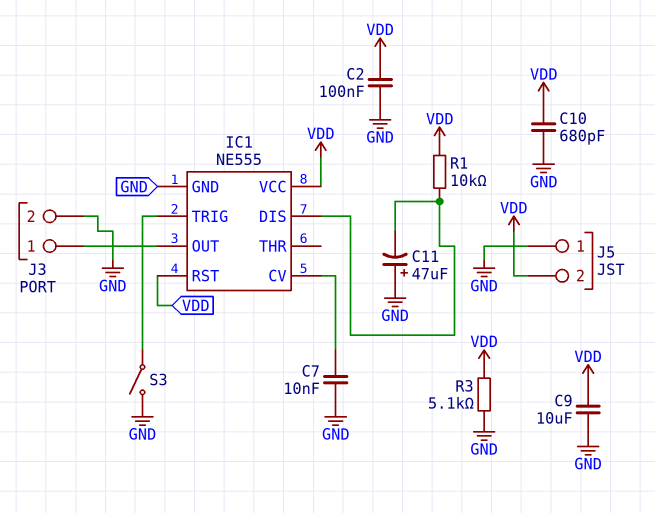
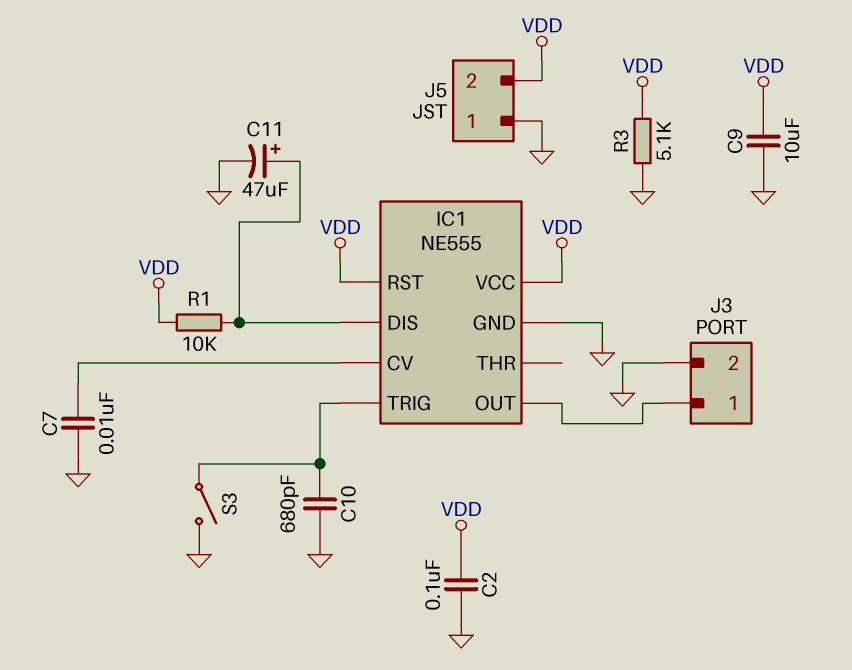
C10: 680pF (GND, VDD) -> 680pF (GND, IC1/TRIG)
C11: 47uF (plus GND, minus IC1/DIS) -> 47uF (plus IC1/DIS, minus GND)

